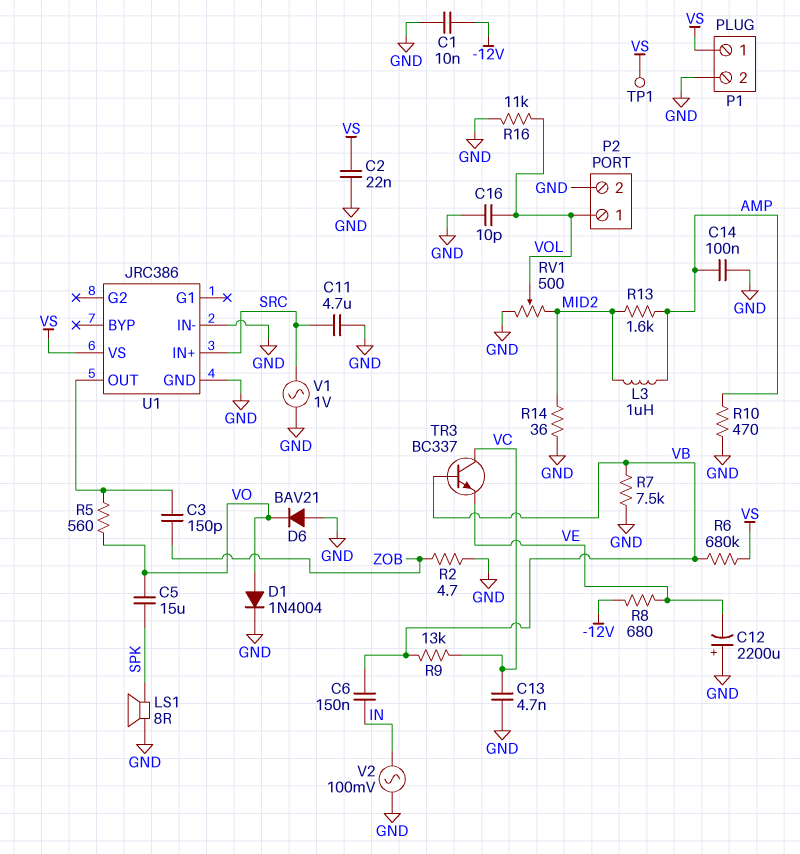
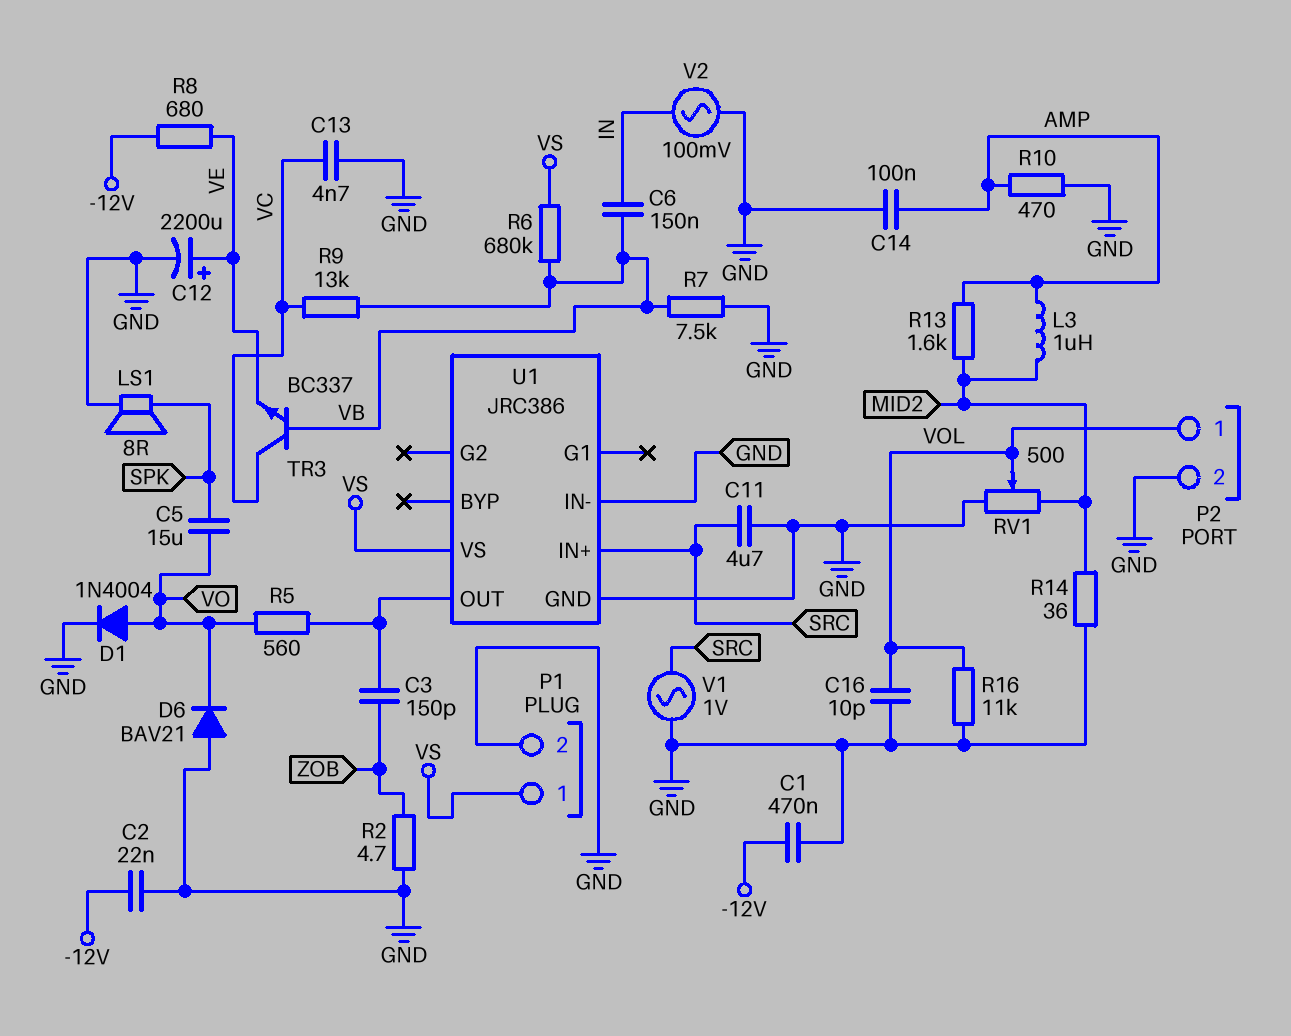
C1: 10nF (-12V, GND) -> 470nF (-12V, GND)
C2: 22nF (GND, VS) -> 22nF (-12V, GND)
C12: 2200uF (plus GND, minus VE) -> 2200uF (plus VE, minus GND)
TP1: test point (VS) -> none

